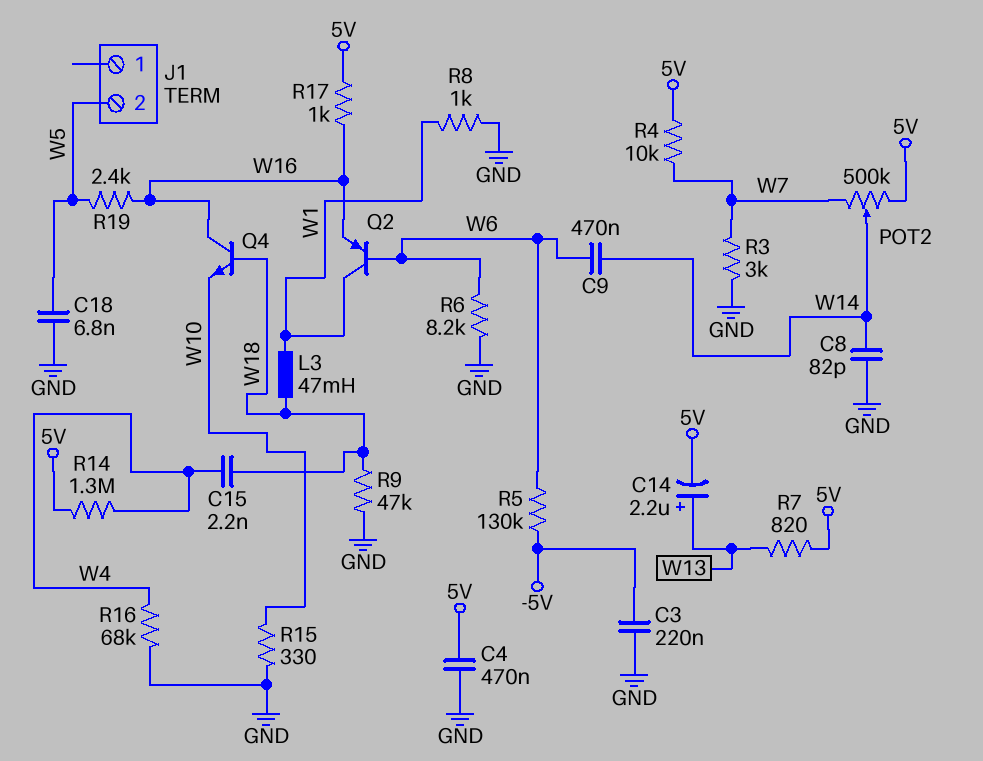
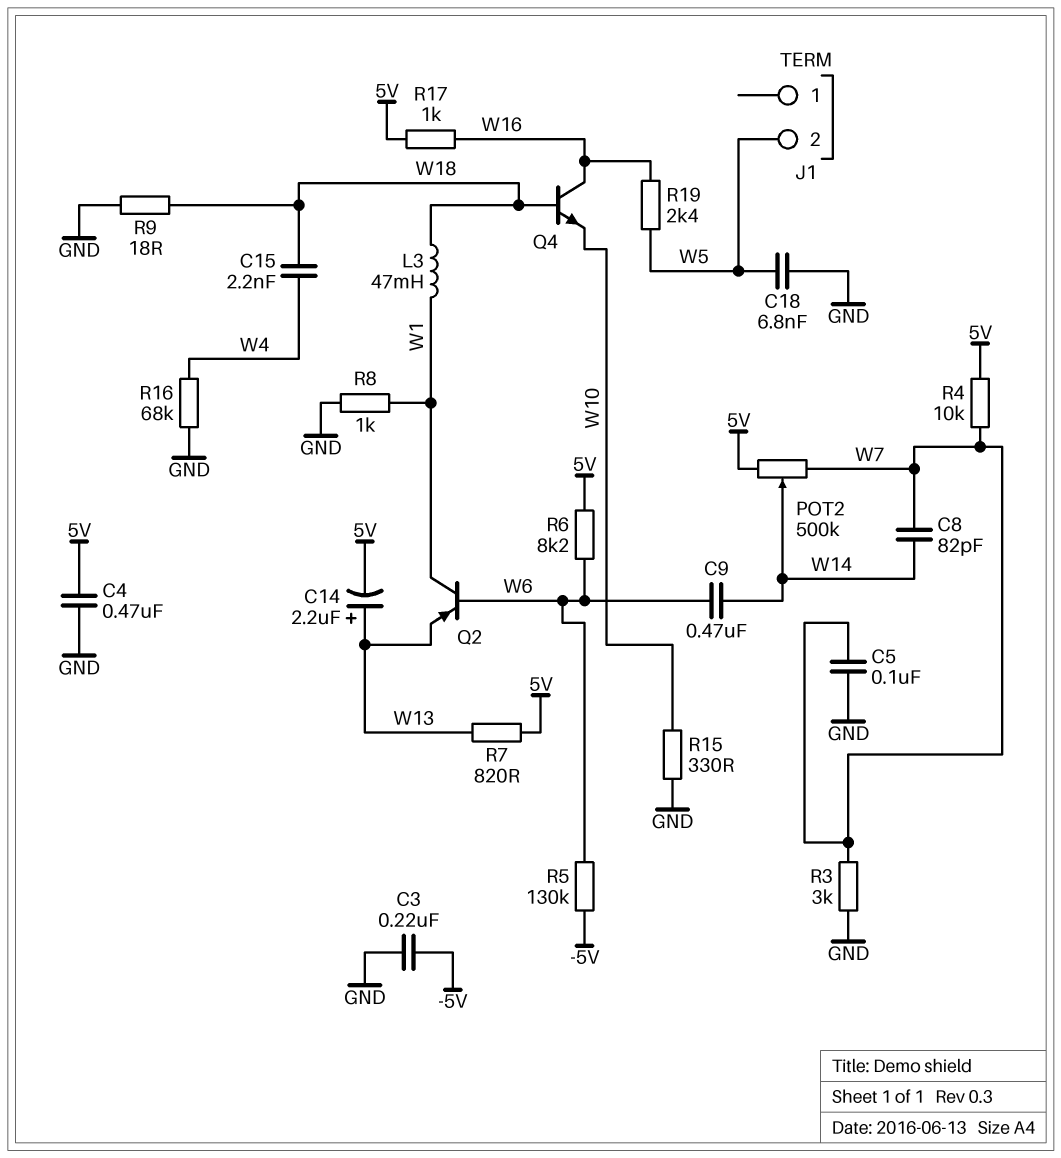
C5: none -> 100nF (GND, W7)
C8: 82pF (GND, W14) -> 82pF (W7, W14)
Q2: PNP (B W6, C W1, E W16) -> PNP (B W6, C W1, E W13)
R6: 8.2k (GND, W6) -> 8.2k (5V, W6)
R9: 47k (GND, W18) -> 18 (GND, W18)
R14: 1.3M (5V, W4) -> none

